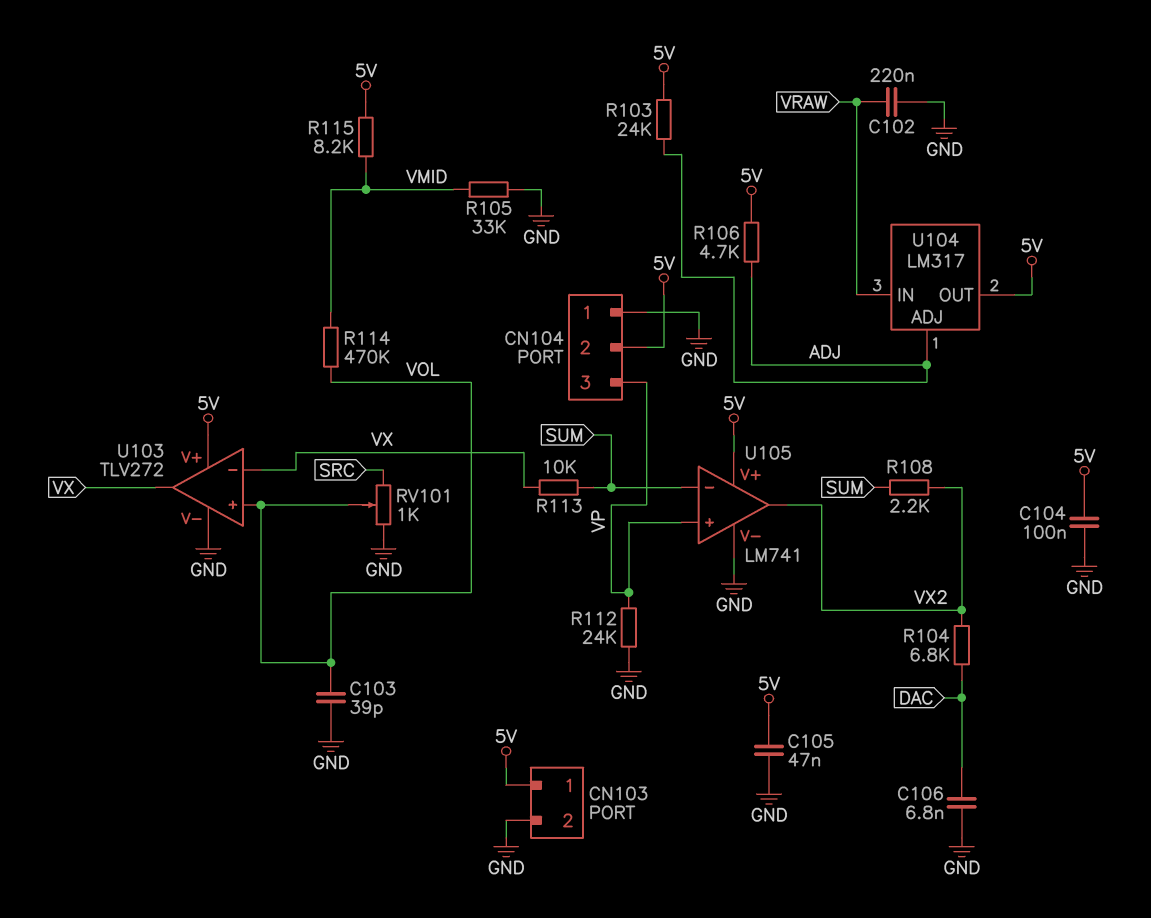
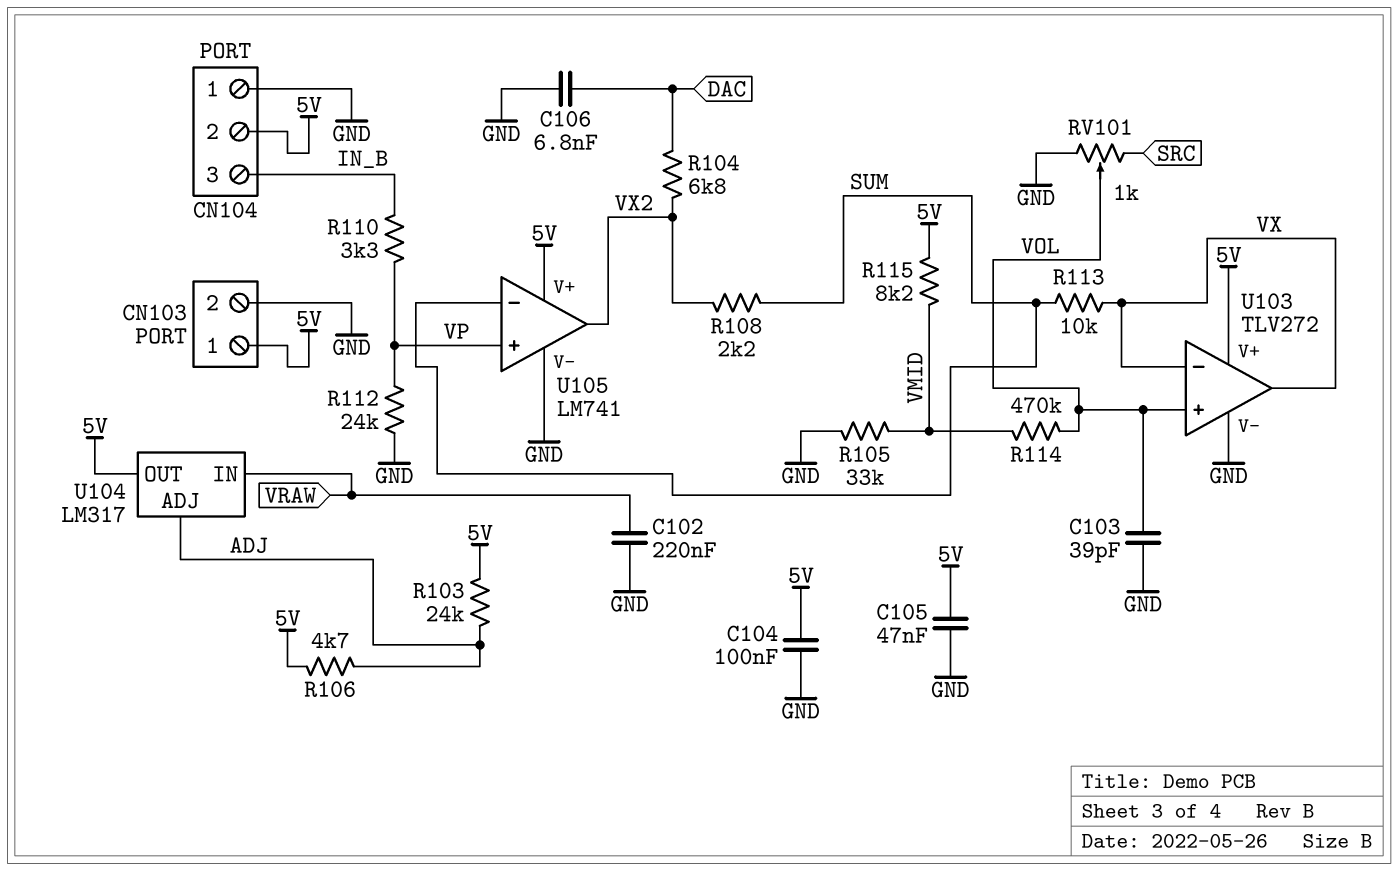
CN104 pin 3: VP -> IN_B
R110: none -> 3.3k (IN_B, VP)

